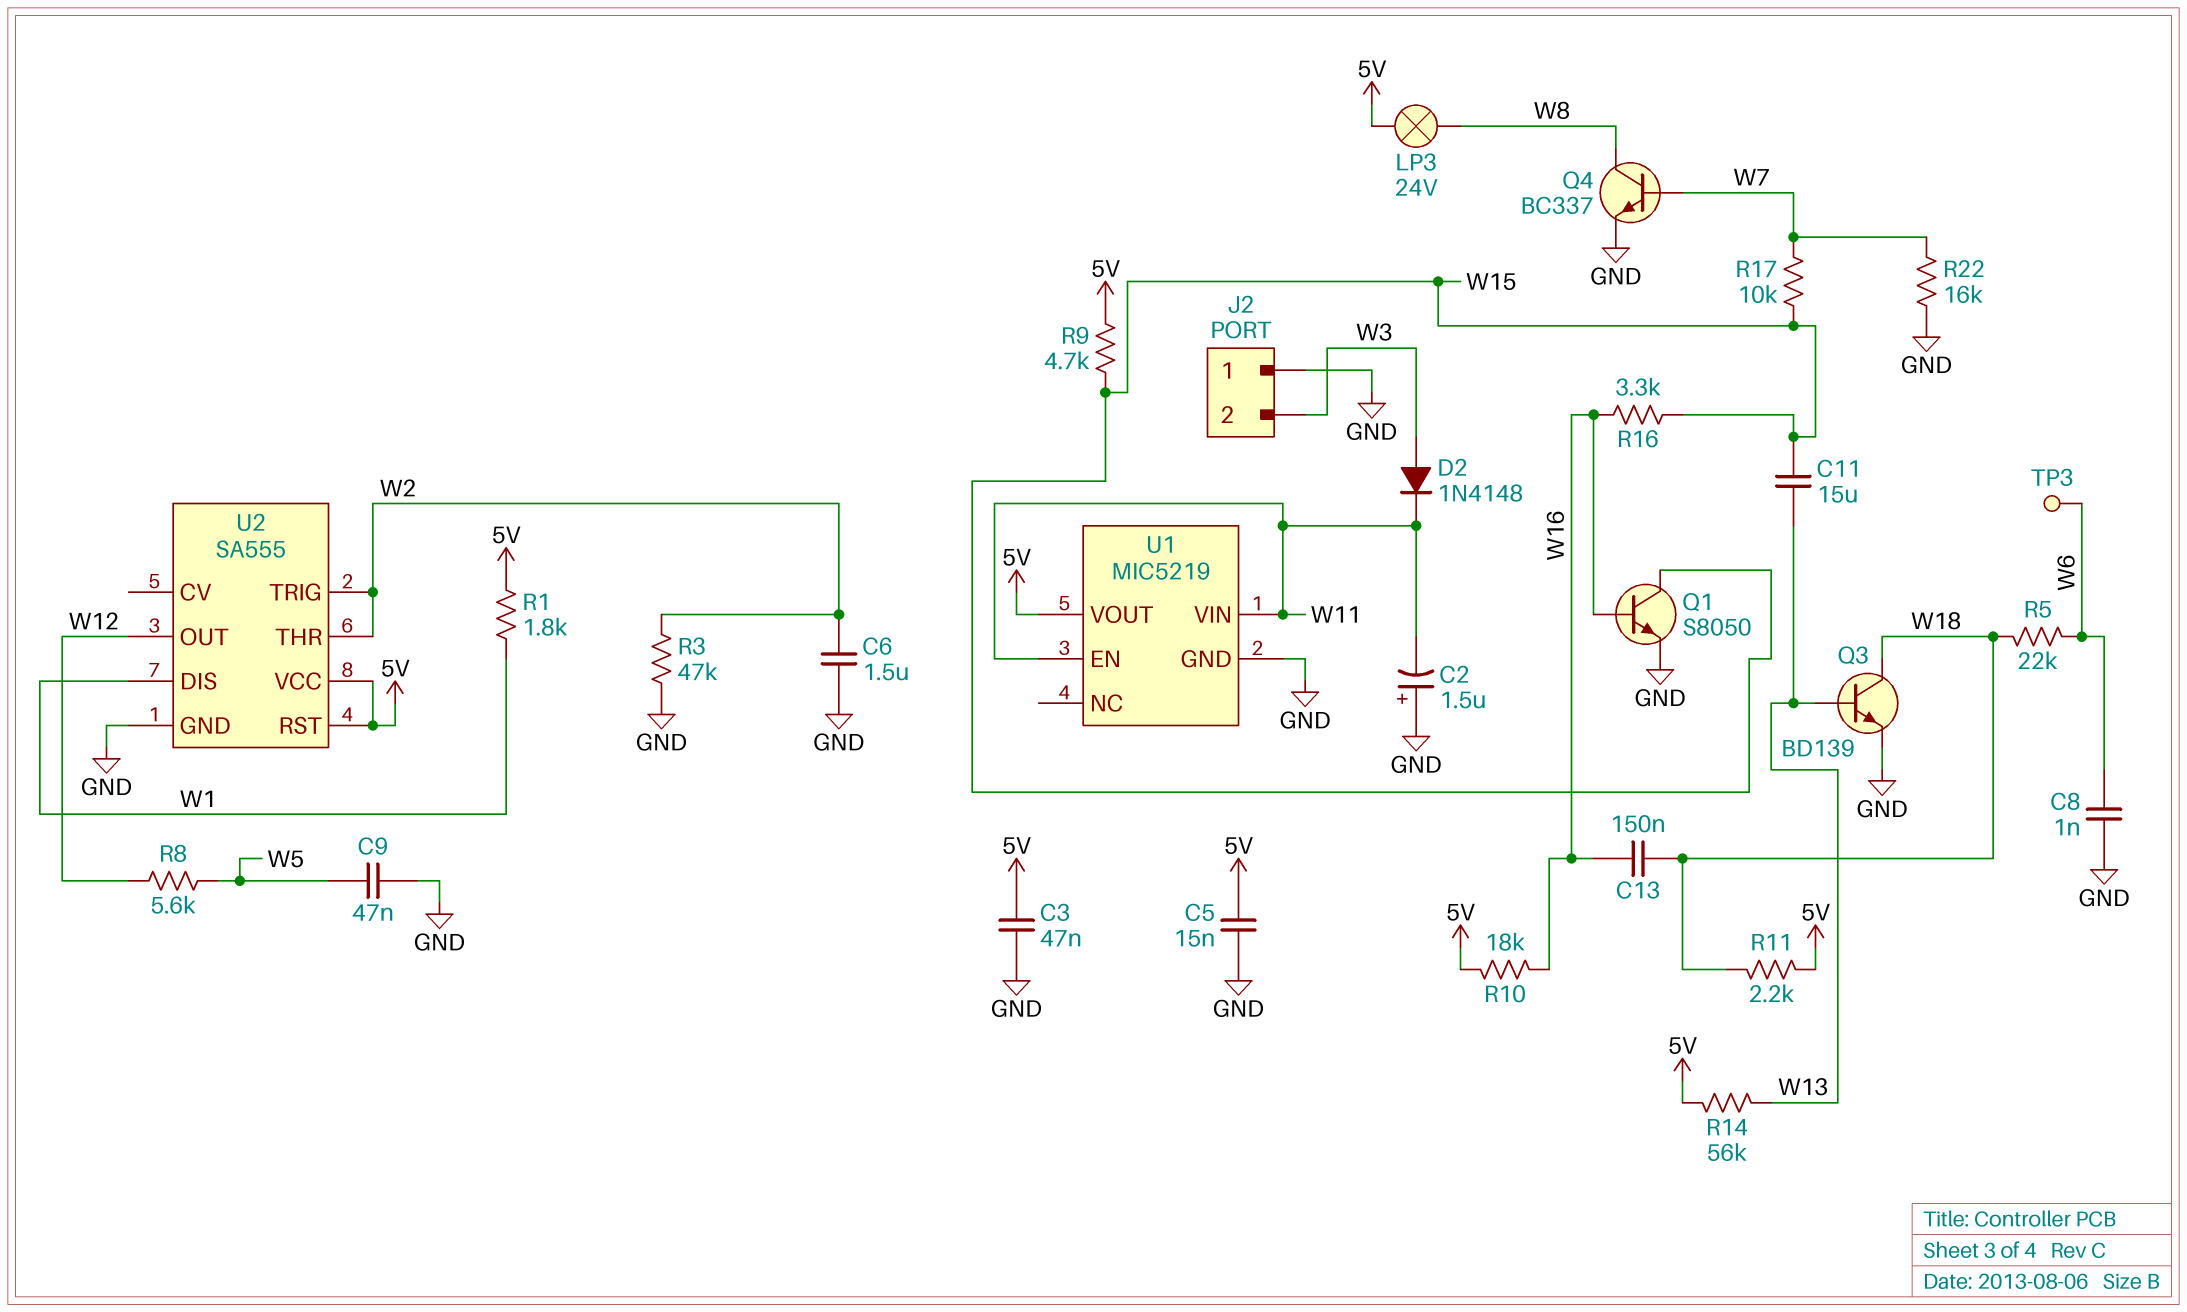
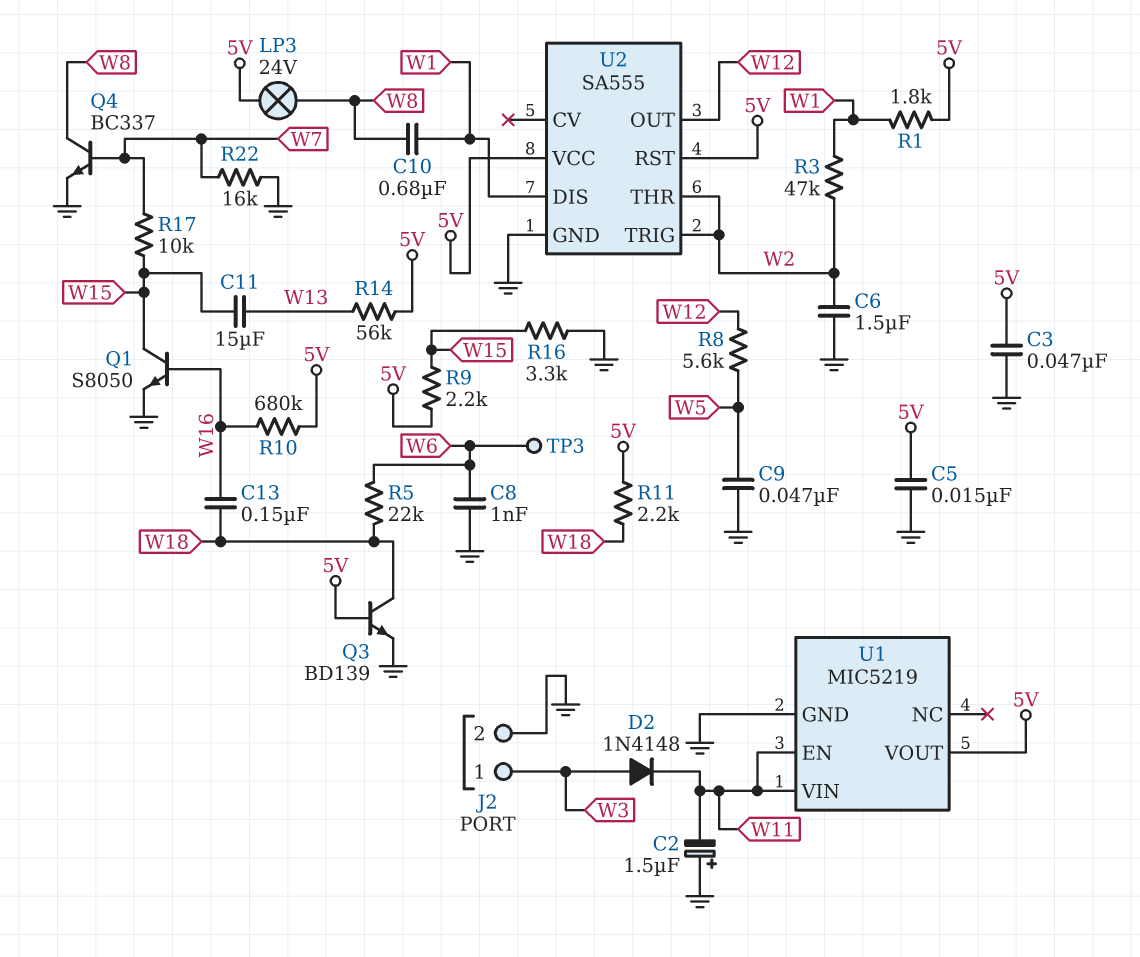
C10: none -> 680nF (W1, W8)
J2 pin 1: GND -> W3
J2 pin 2: W3 -> GND
Q3: NPN BD139 (B W13, C W18, E GND) -> NPN BD139 (B 5V, C W18, E GND)
R3: 47k (GND, W2) -> 47k (W1, W2)
R9: 4.7k (5V, W15) -> 2.2k (5V, W15)
R10: 18k (5V, W16) -> 680k (5V, W16)
R16: 3.3k (W15, W16) -> 3.3k (GND, W15)

